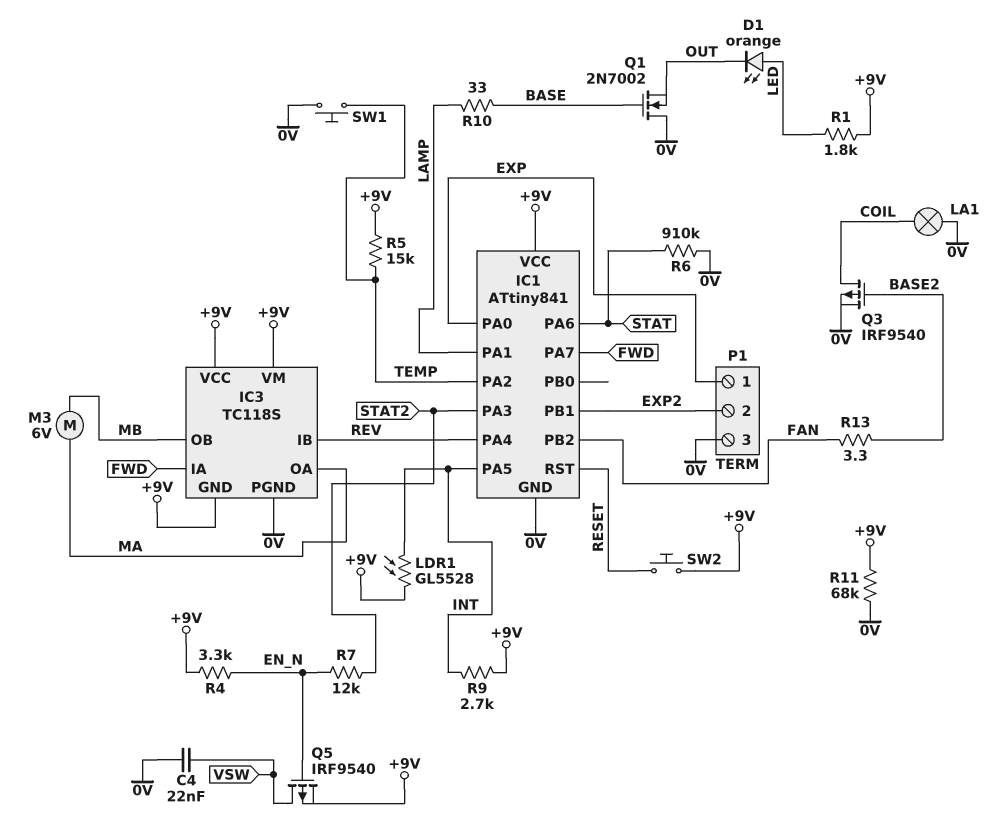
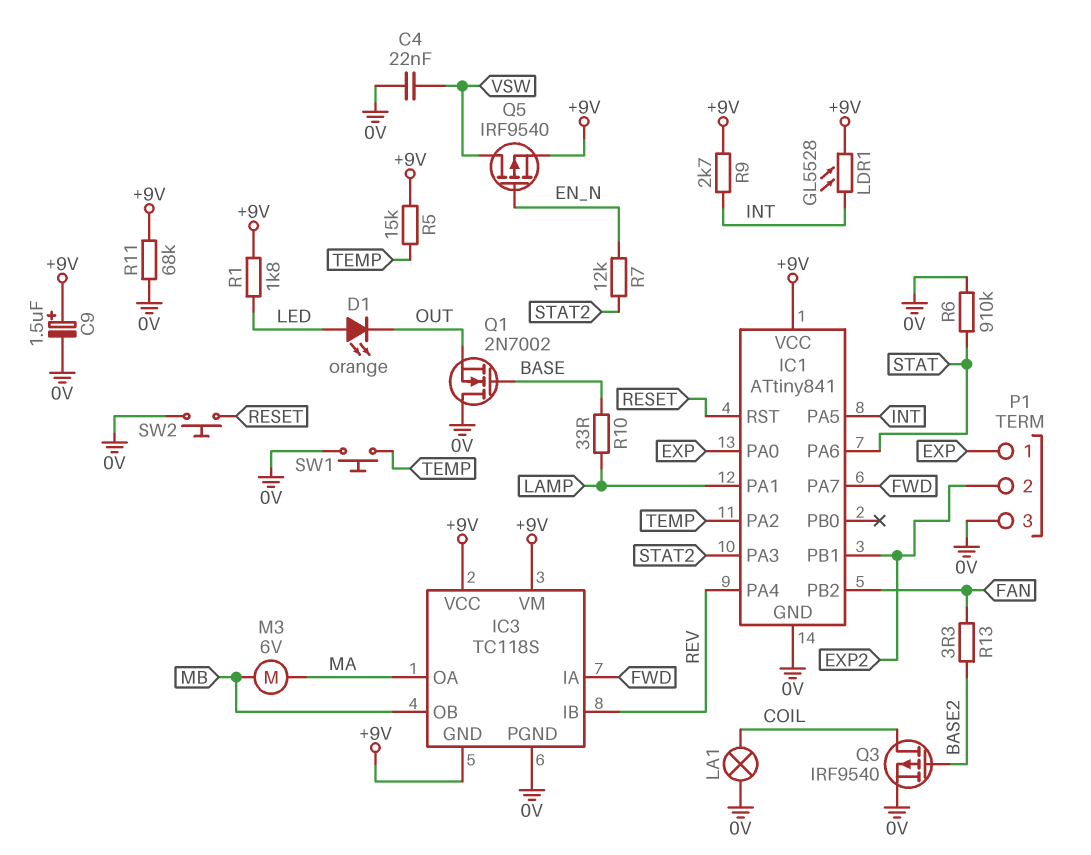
C9: none -> 1.5uF (plus +9V, minus 0V)
R4: 3.3k (+9V, EN_N) -> none
SW2: button (+9V, RESET) -> button (0V, RESET)

